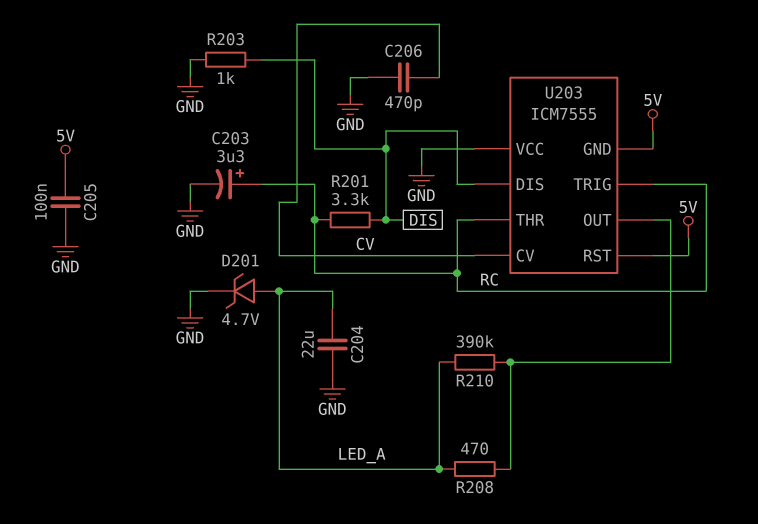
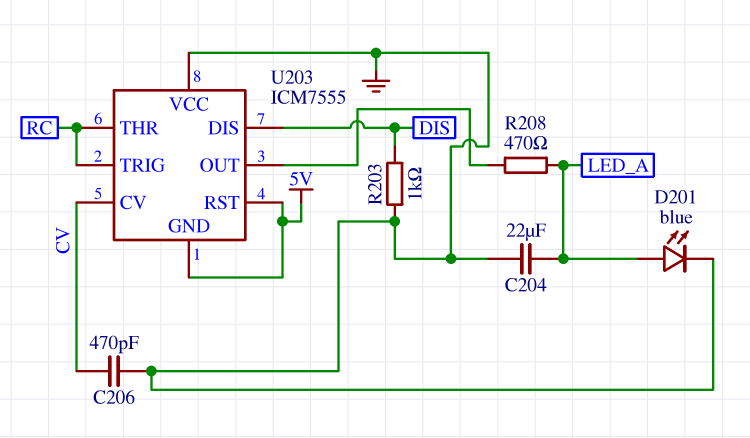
C203: 3.3uF (plus RC, minus GND) -> none
C205: 100nF (5V, GND) -> none
D201: zener 4.7V (A LED_A, K GND) -> LED blue (A LED_A, K GND)
R201: 3.3k (DIS, RC) -> none
R210: 390k (LED_A, U203/OUT) -> none

